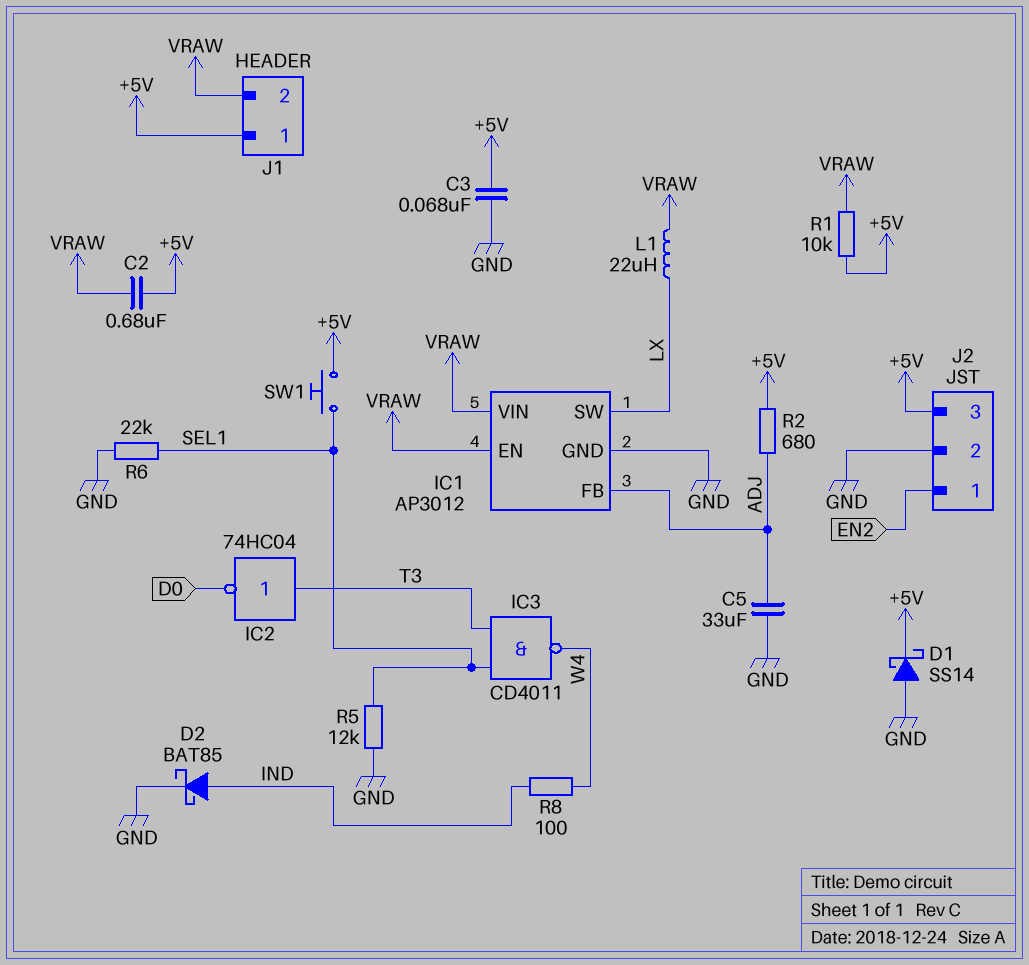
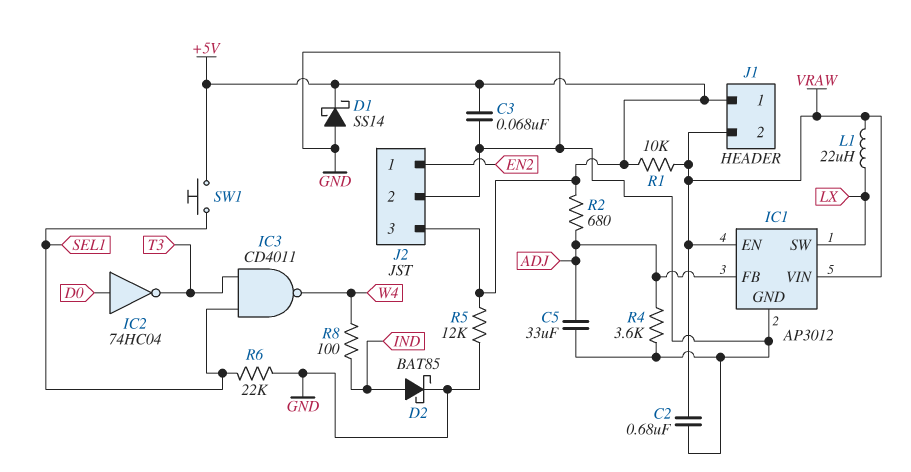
C2: 680nF (+5V, VRAW) -> 680nF (GND, VRAW)
IC2: NOT 74HC04 (in T3, out D0) -> NOT 74HC04 (in D0, out T3)
R4: none -> 3.6k (ADJ, GND)
R5: 12k (GND, SEL1) -> 12k (+5V, GND)

